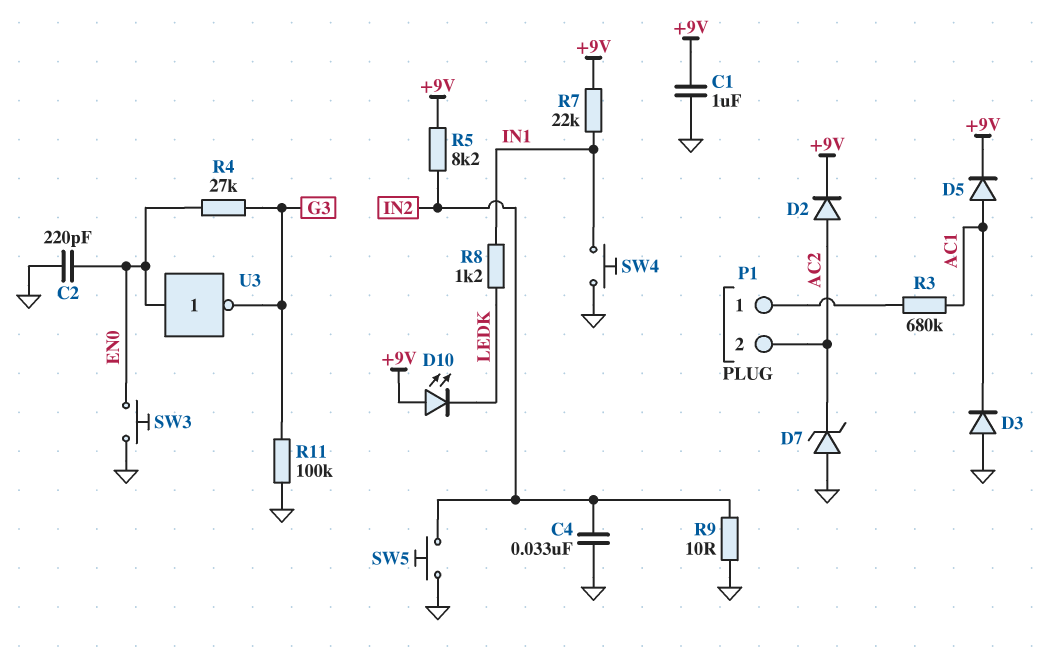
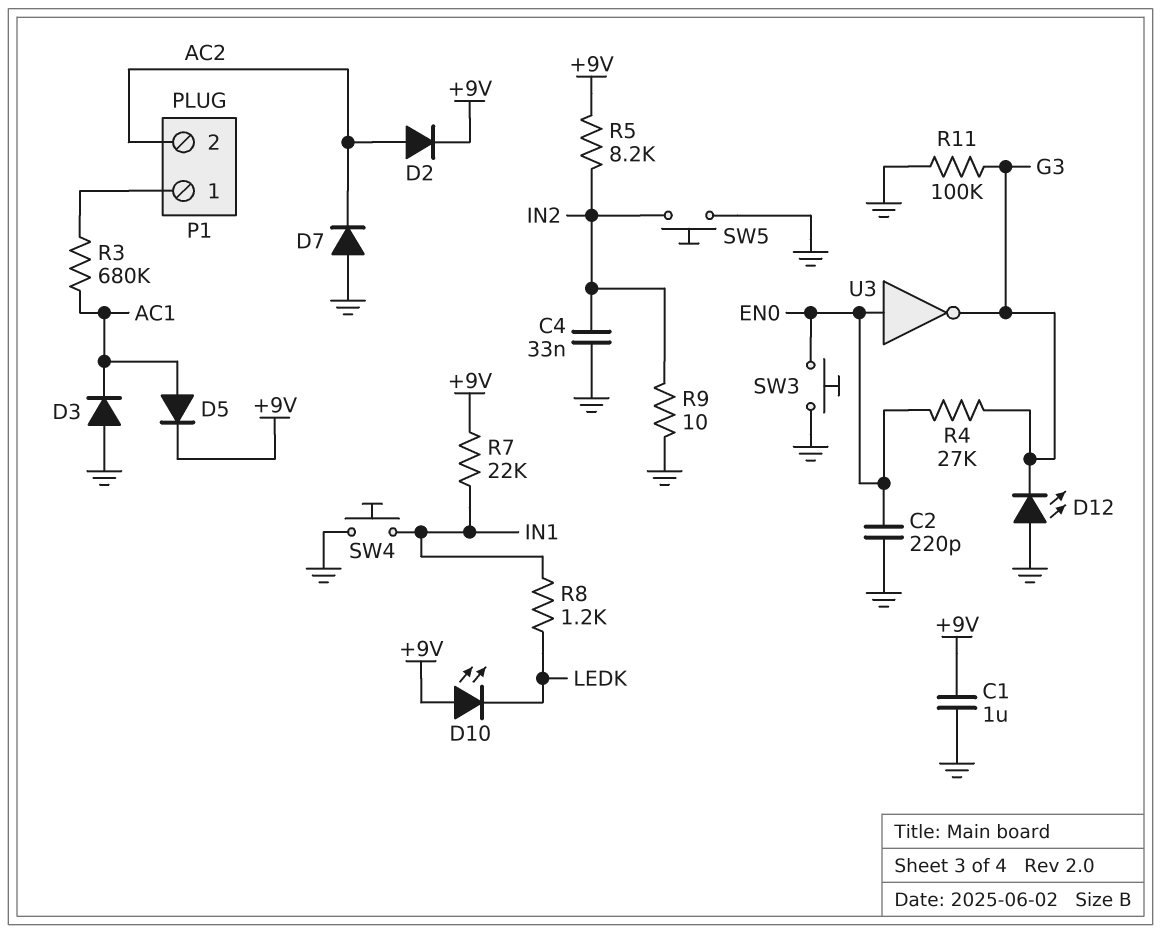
D7: zener (A GND, K AC2) -> diode (A GND, K AC2)
D12: none -> LED (A GND, K G3)

